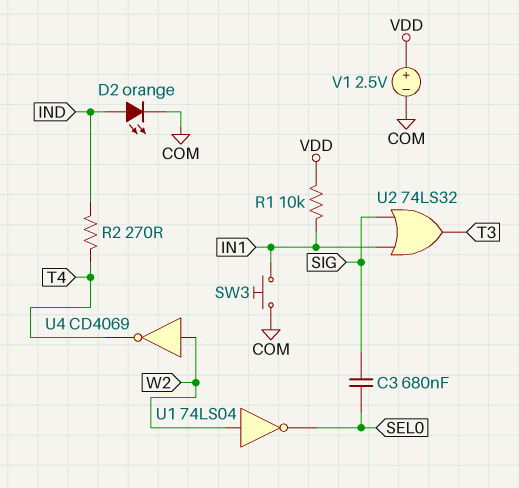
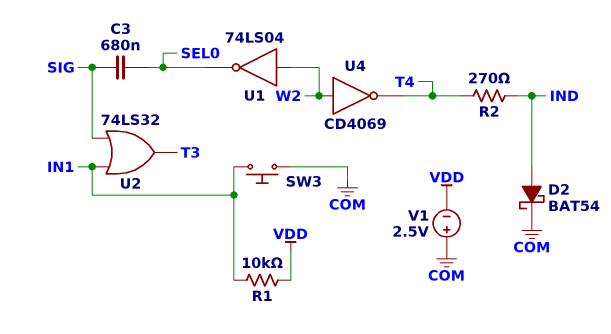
D2: LED orange (A IND, K COM) -> schottky BAT54 (A IND, K COM)
V1: 2.5V (plus VDD, minus COM) -> 2.5V (plus COM, minus VDD)

